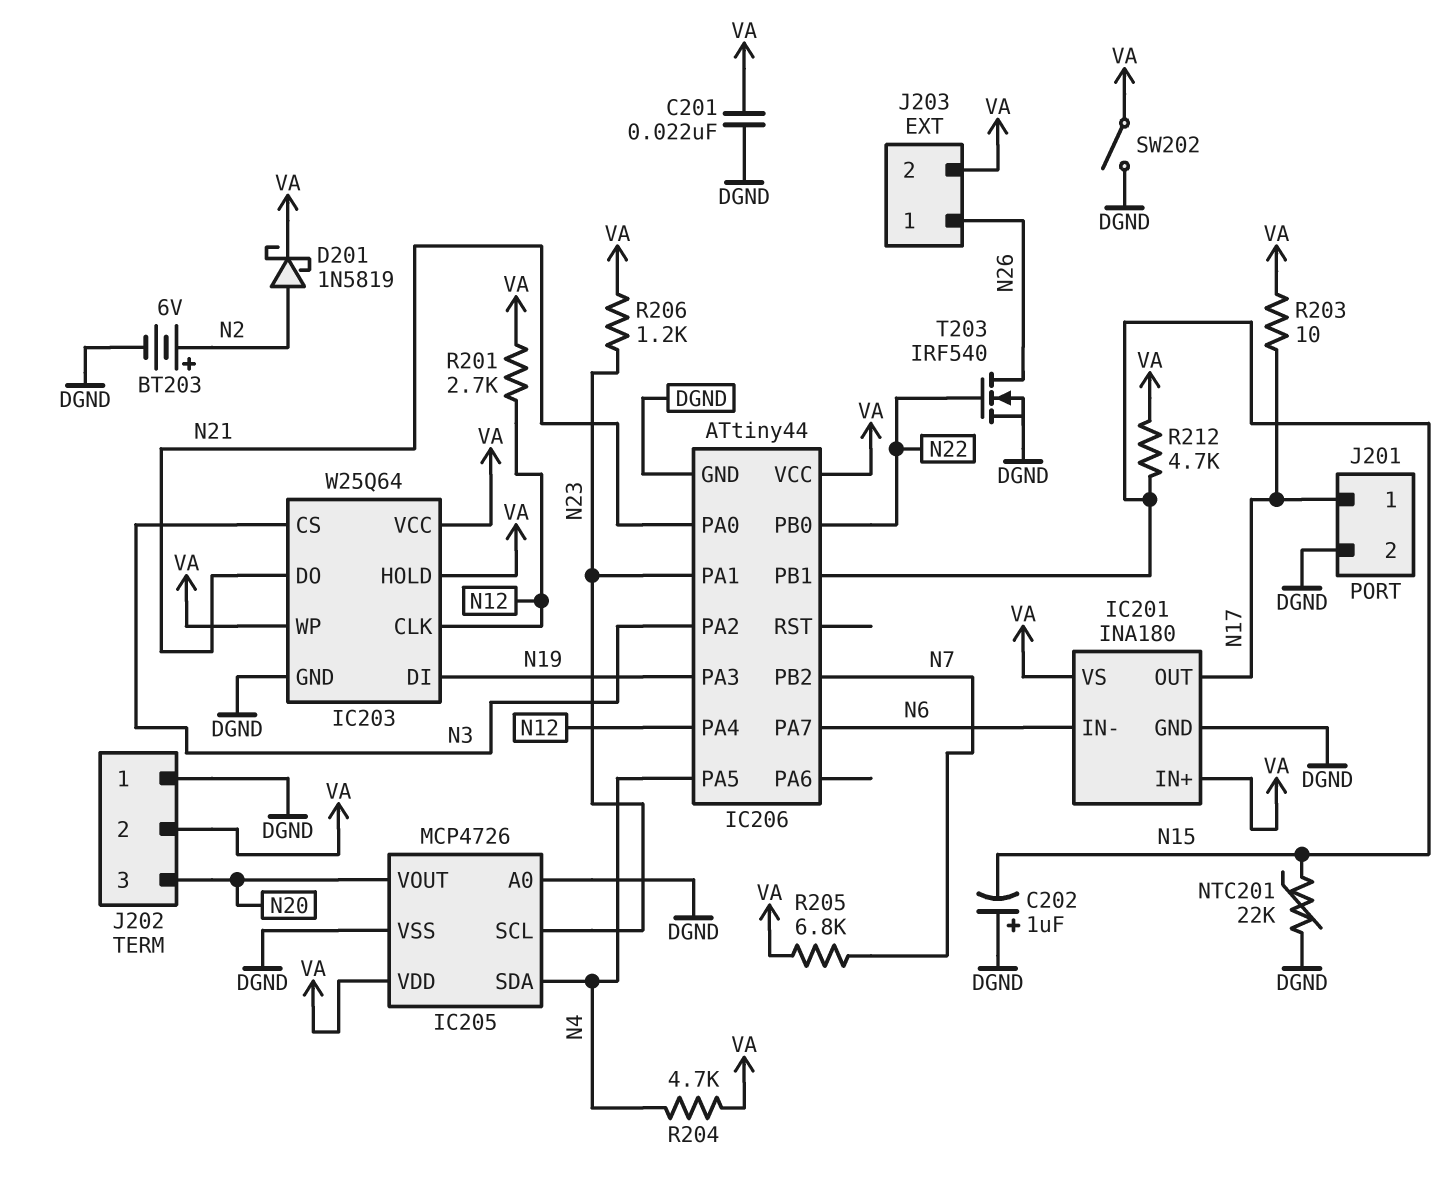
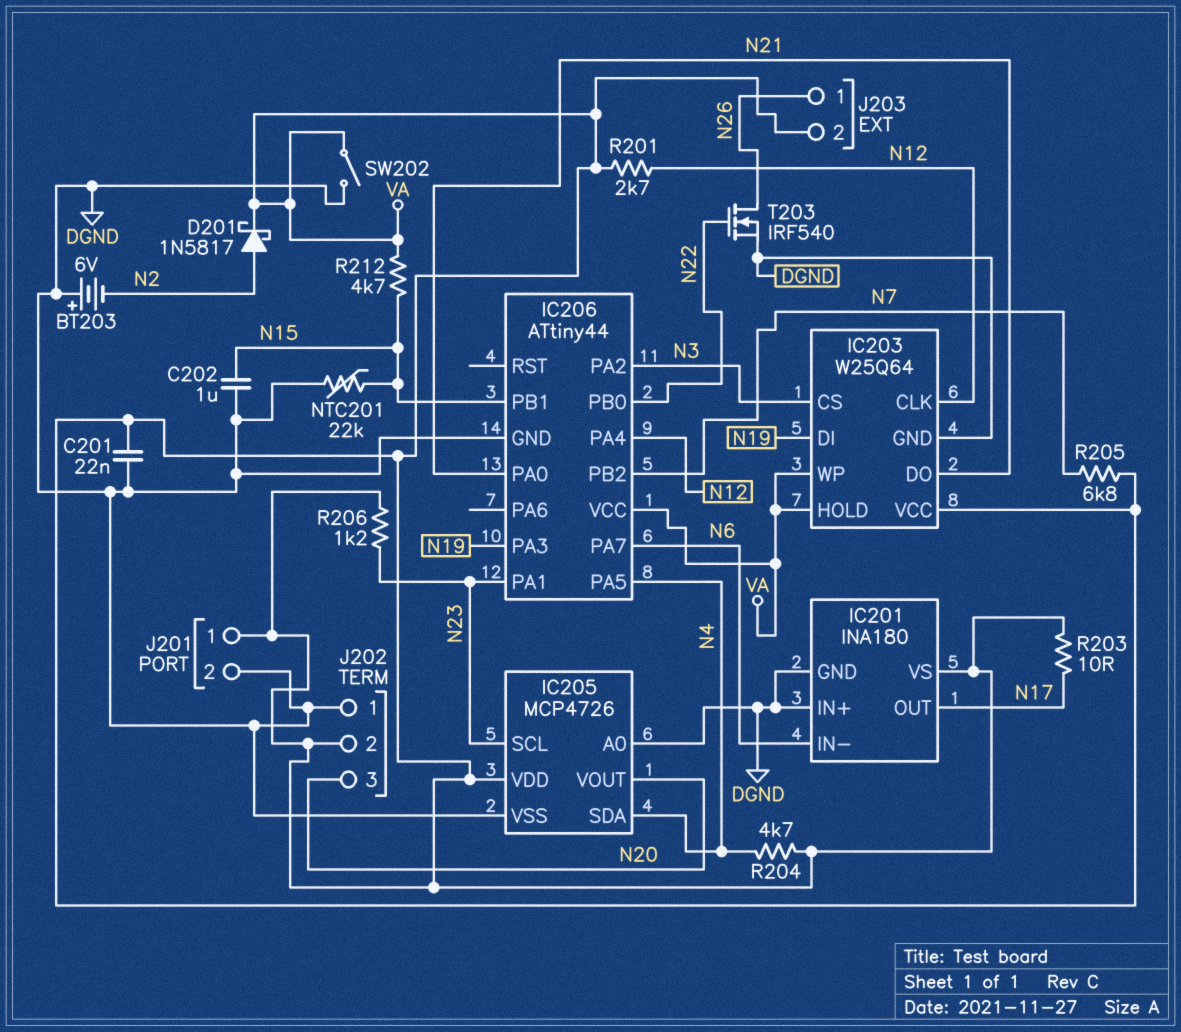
BT203: 6V (plus N2, minus DGND) -> 6V (plus DGND, minus N2)
C202: 1uF (plus DGND, minus N15) -> 1uF (DGND, N15)
D201: schottky 1N5819 (A N2, K VA) -> schottky 1N5817 (A N2, K VA)
IC201 pin IN+: VA -> DGND
J201 pin 1: N17 -> VA

